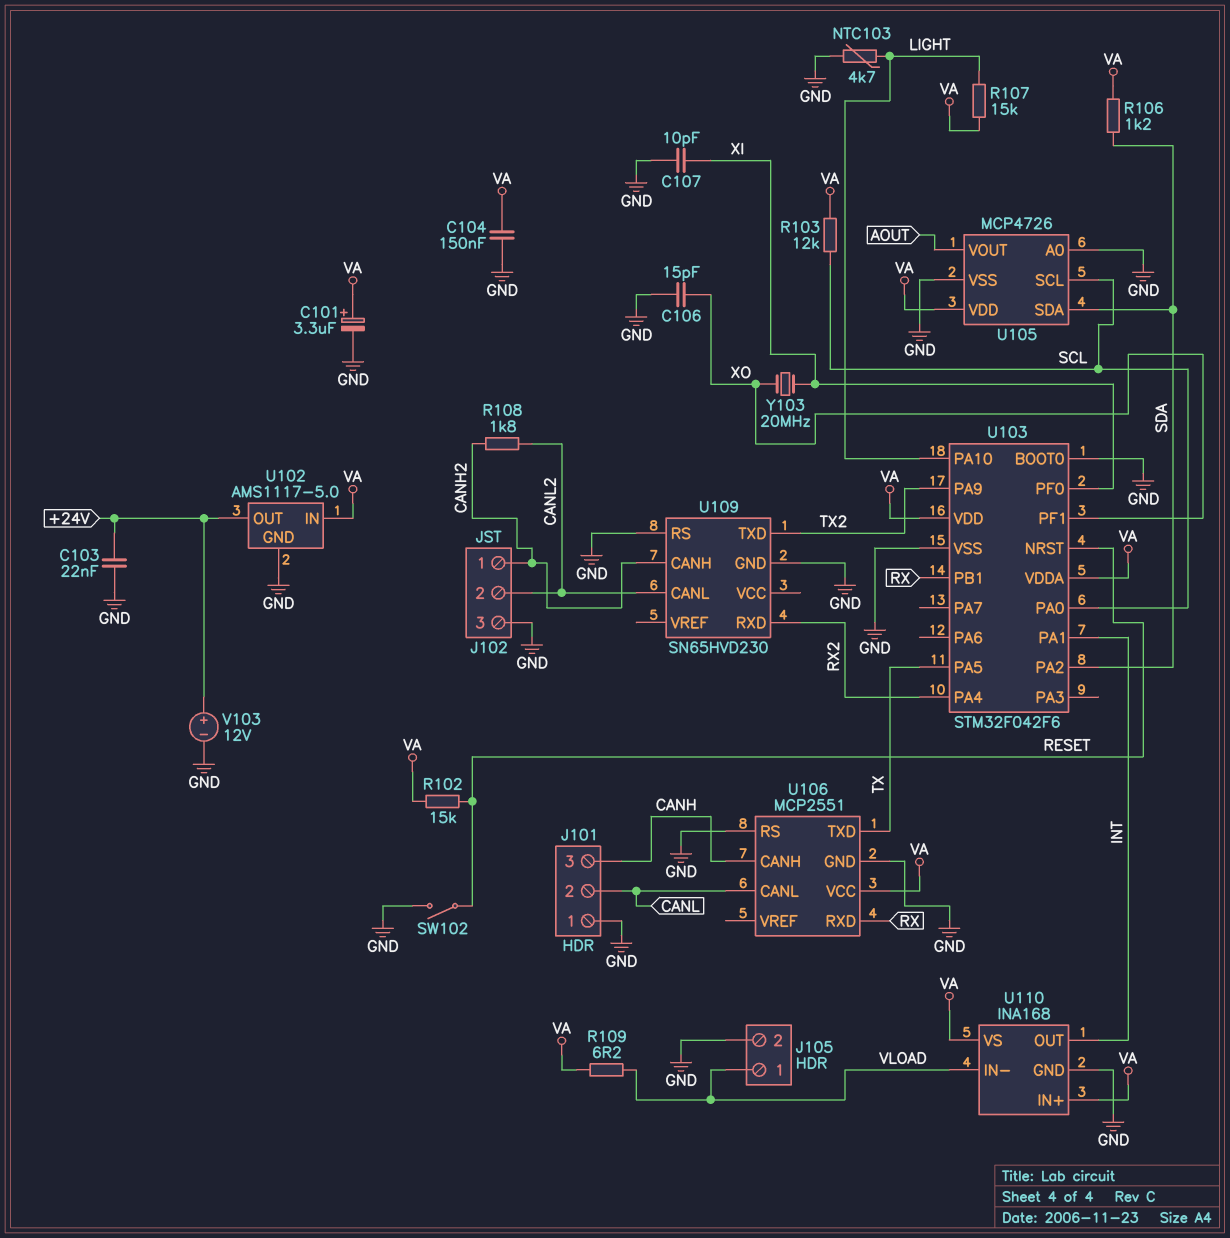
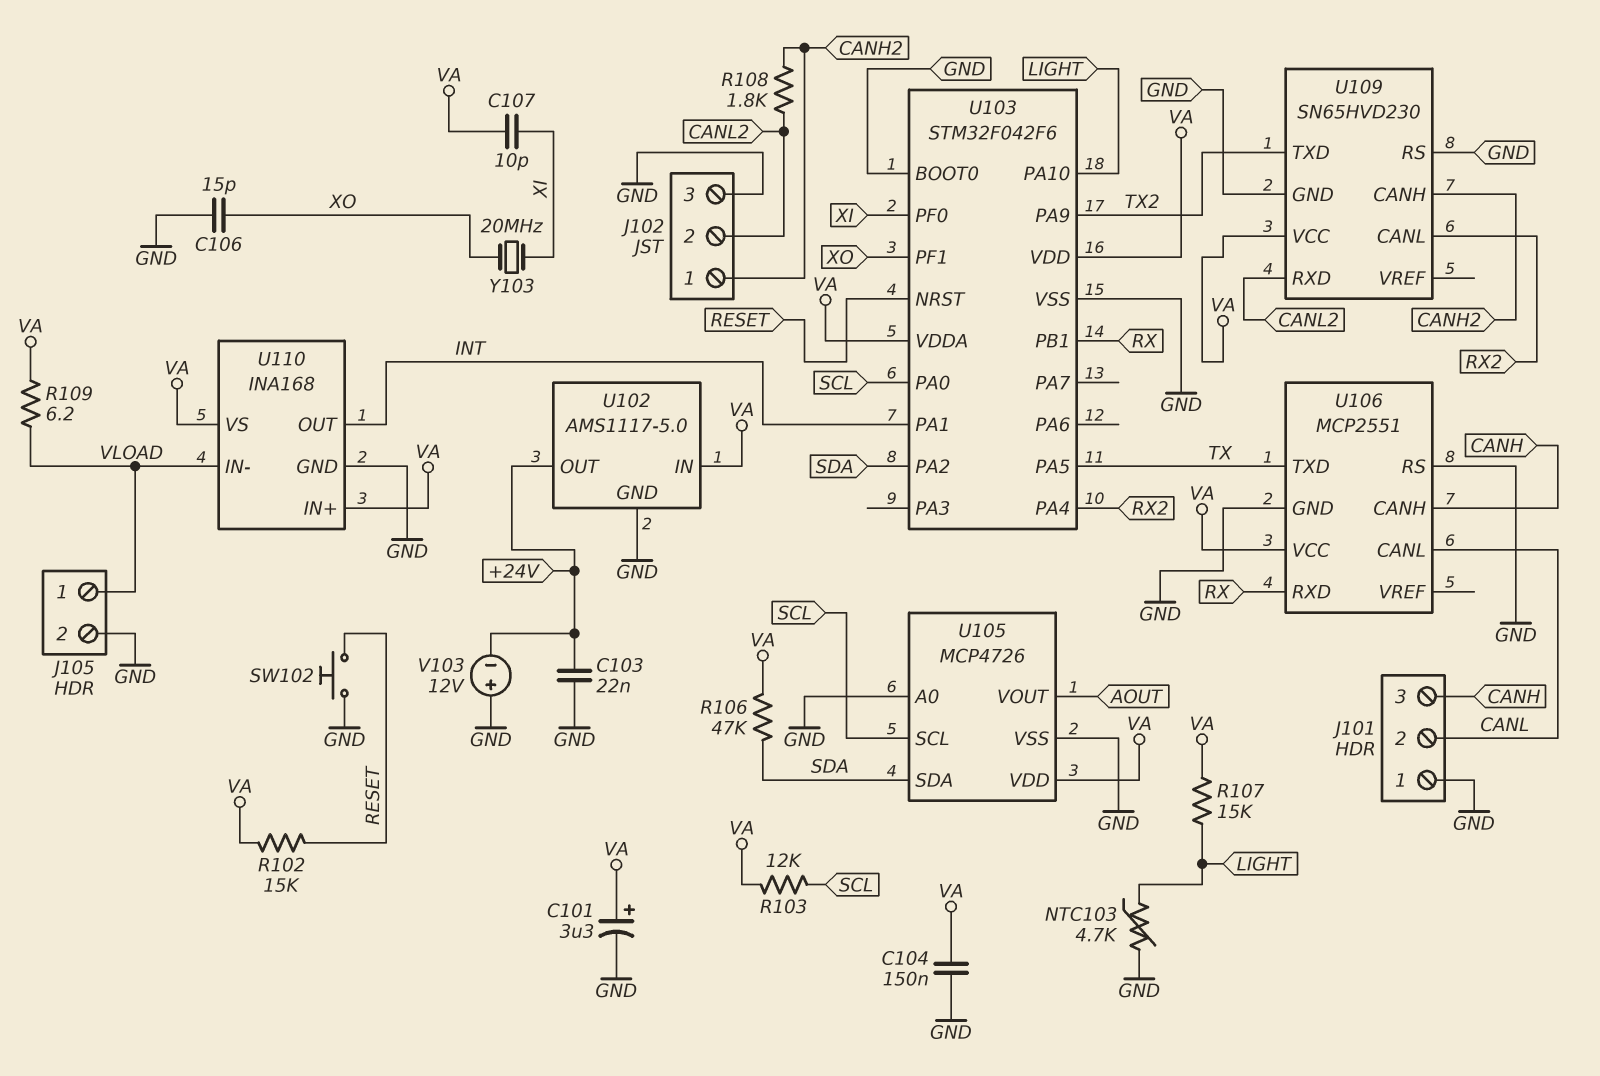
C107: 10pF (GND, XI) -> 10pF (VA, XI)
R106: 1.2k (SDA, VA) -> 47k (SDA, VA)
SW102: switch (GND, RESET) -> button (GND, RESET)
U109 pin CANL: CANL2 -> RX2
U109 pin RXD: RX2 -> CANL2
U109 pin VCC: none -> VA
V103: 12V (plus +24V, minus GND) -> 12V (plus GND, minus +24V)

